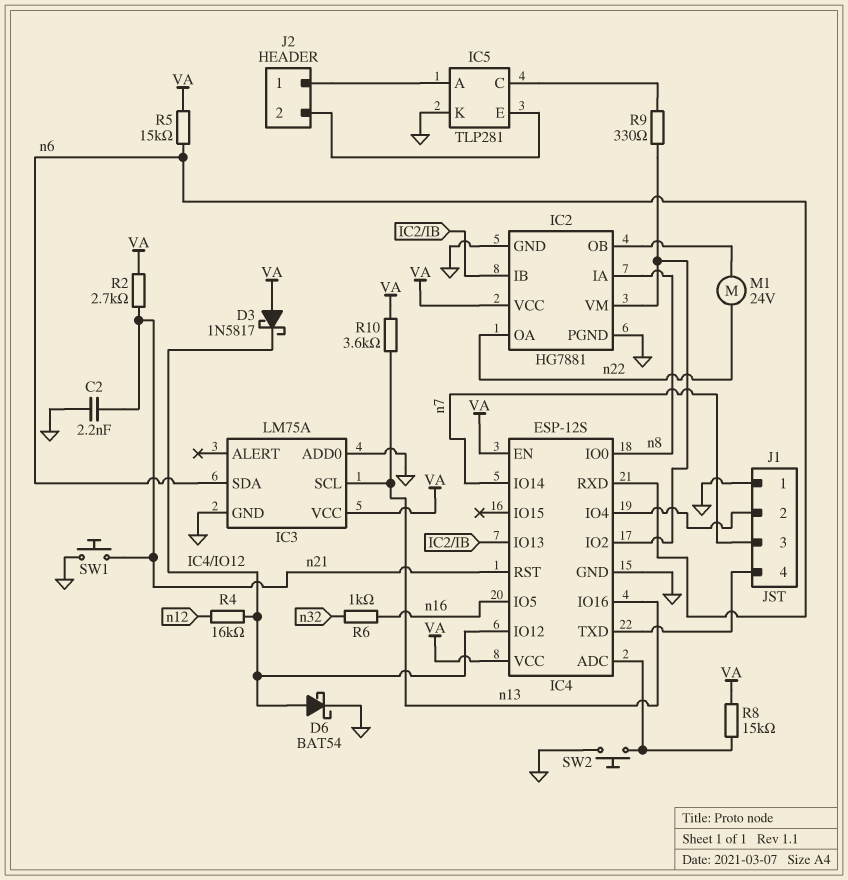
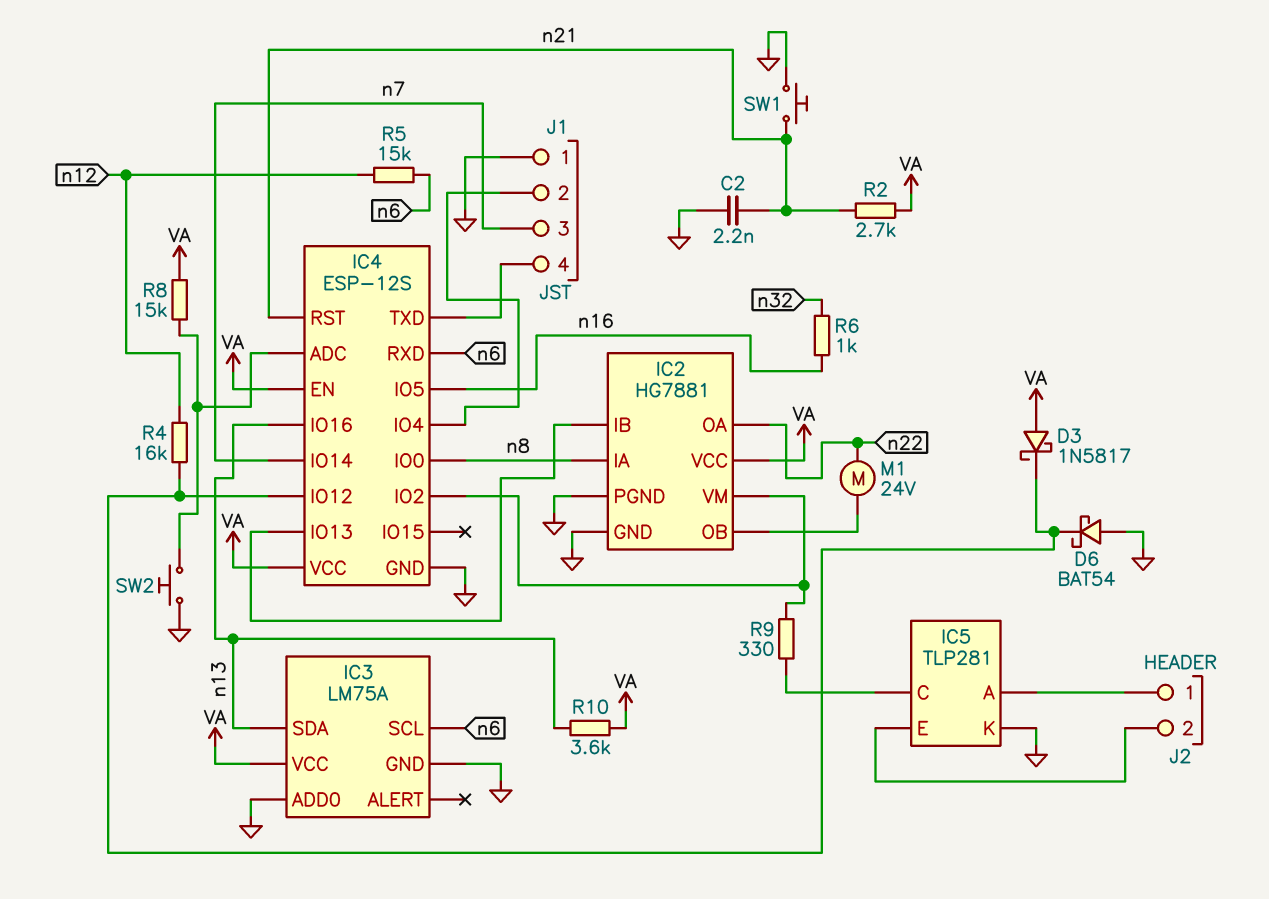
D6: schottky BAT54 (A IC4/IO12, K GND) -> schottky BAT54 (A GND, K IC4/IO12)
IC3 pin SCL: n13 -> n6
IC3 pin SDA: n6 -> n13
R5: 15k (VA, n6) -> 15k (n6, n12)

